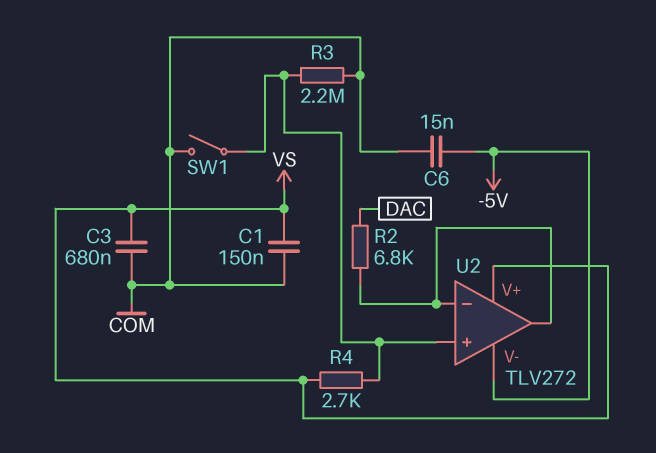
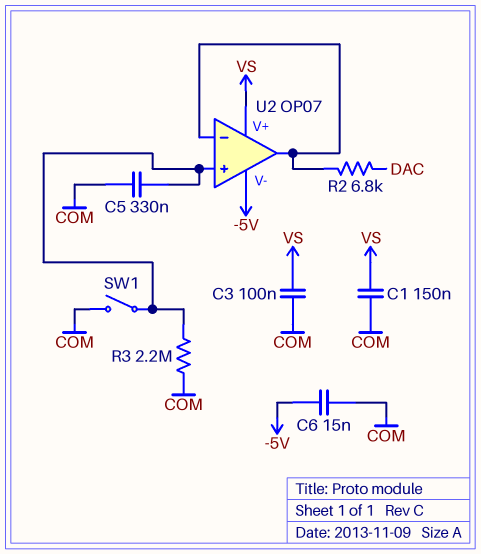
C3: 680nF (COM, VS) -> 100nF (COM, VS)
C5: none -> 330nF (COM, U2/in+)
R4: 2.7k (U2/in+, VS) -> none
U2: TLV272 -> OP07

